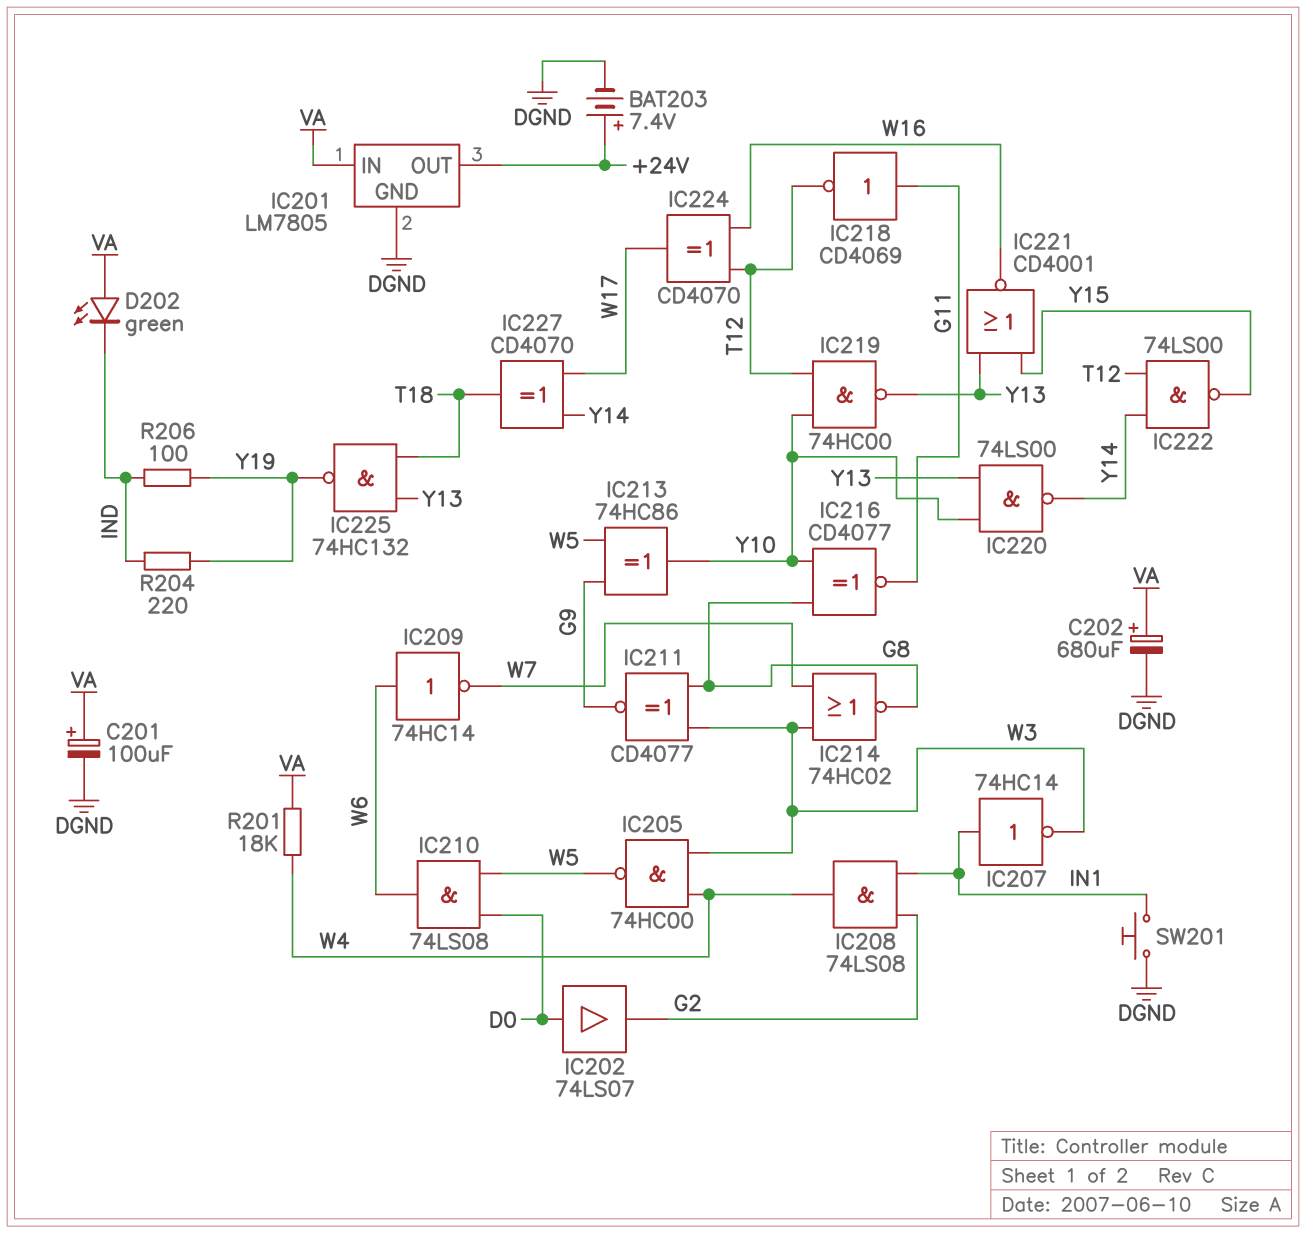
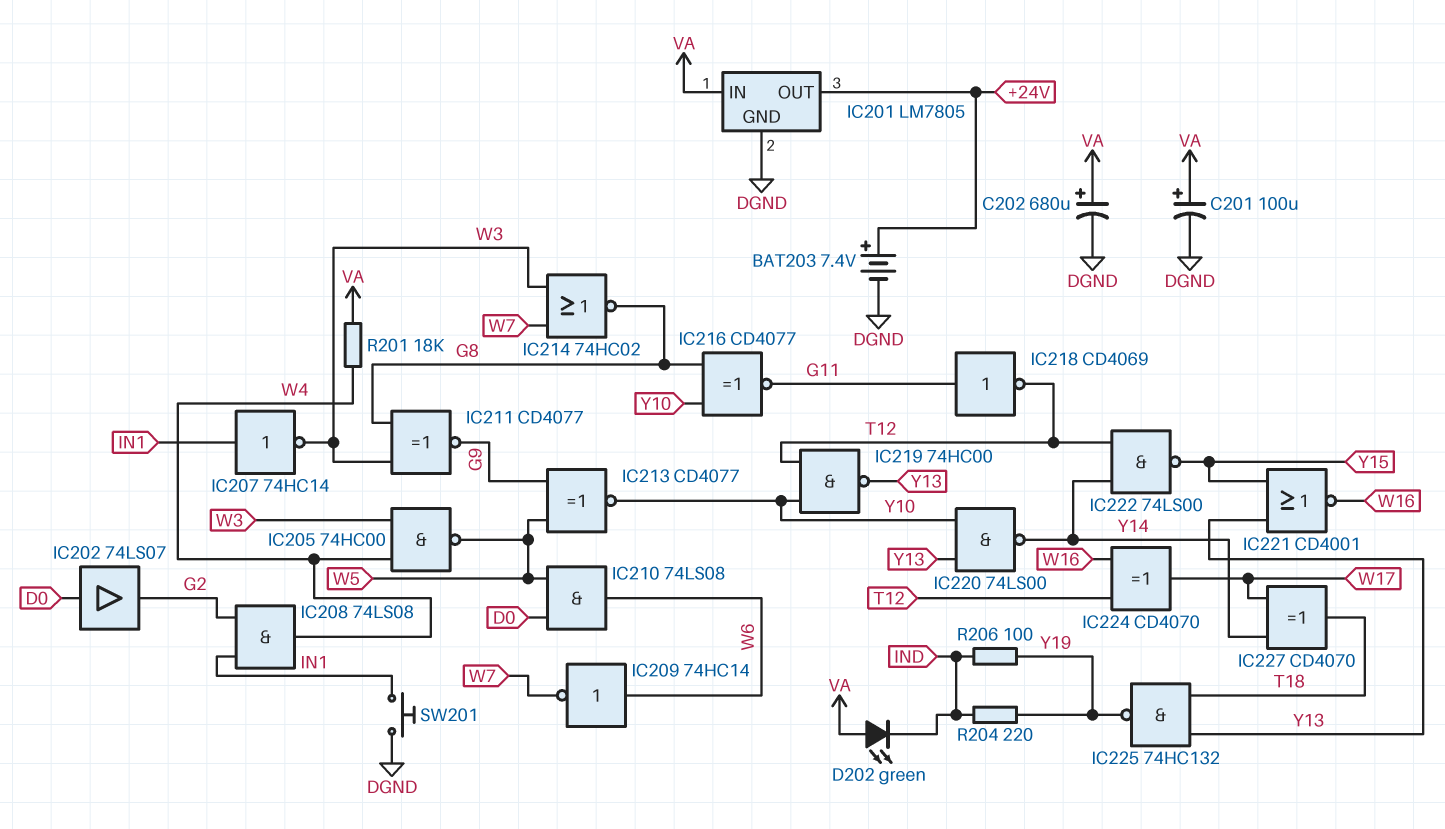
IC213: XOR 74HC86 (in G9, in W5, out Y10) -> XNOR CD4077 (in G9, in W5, out Y10)

